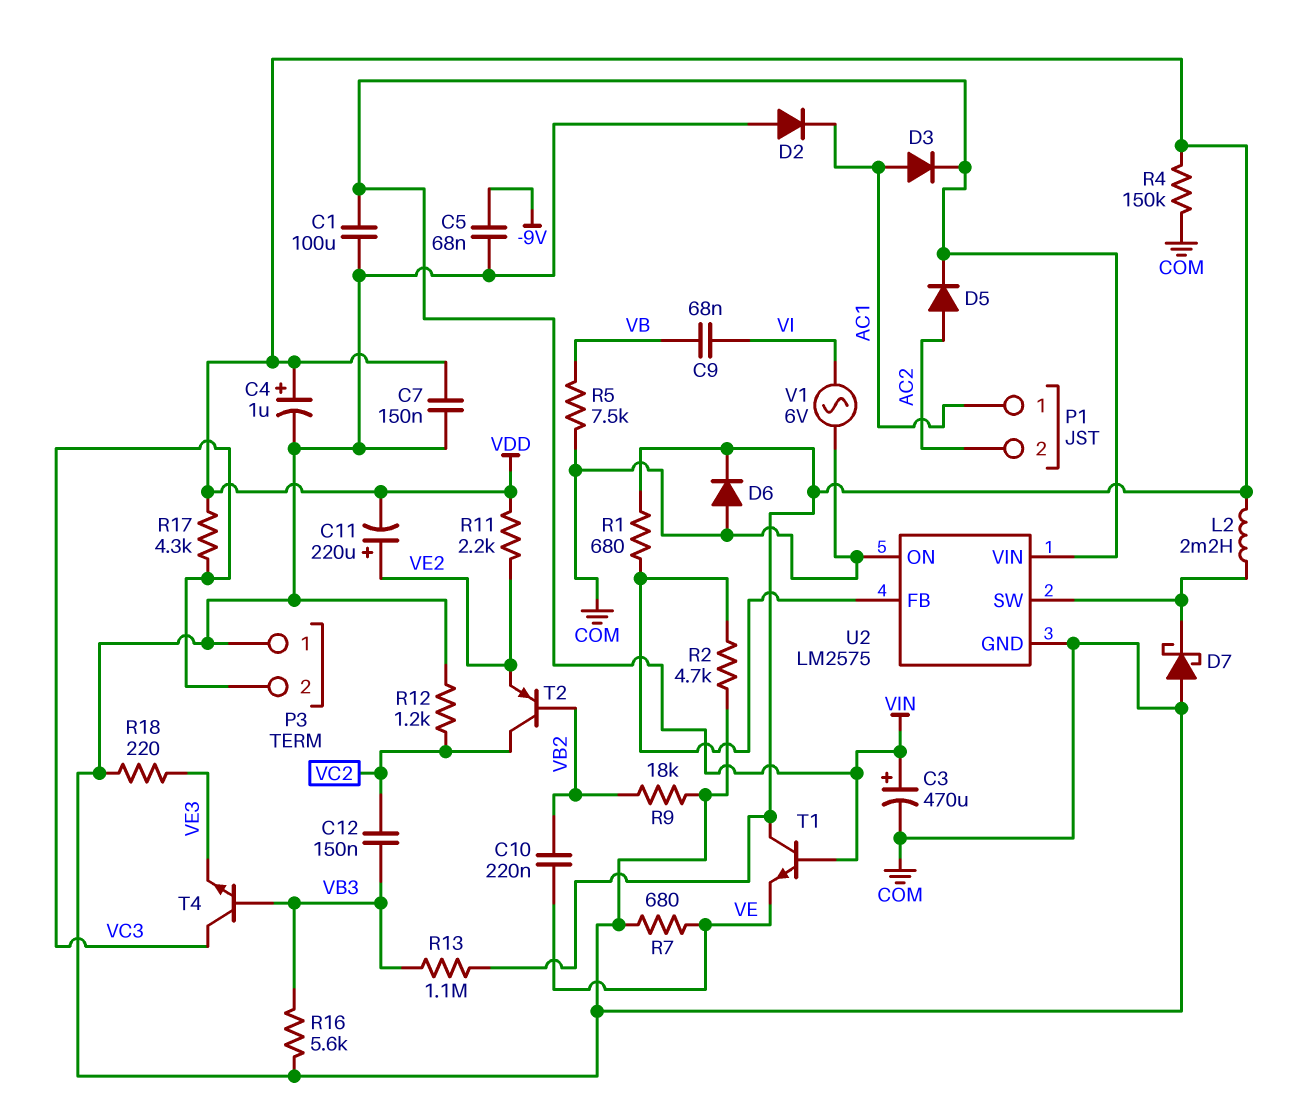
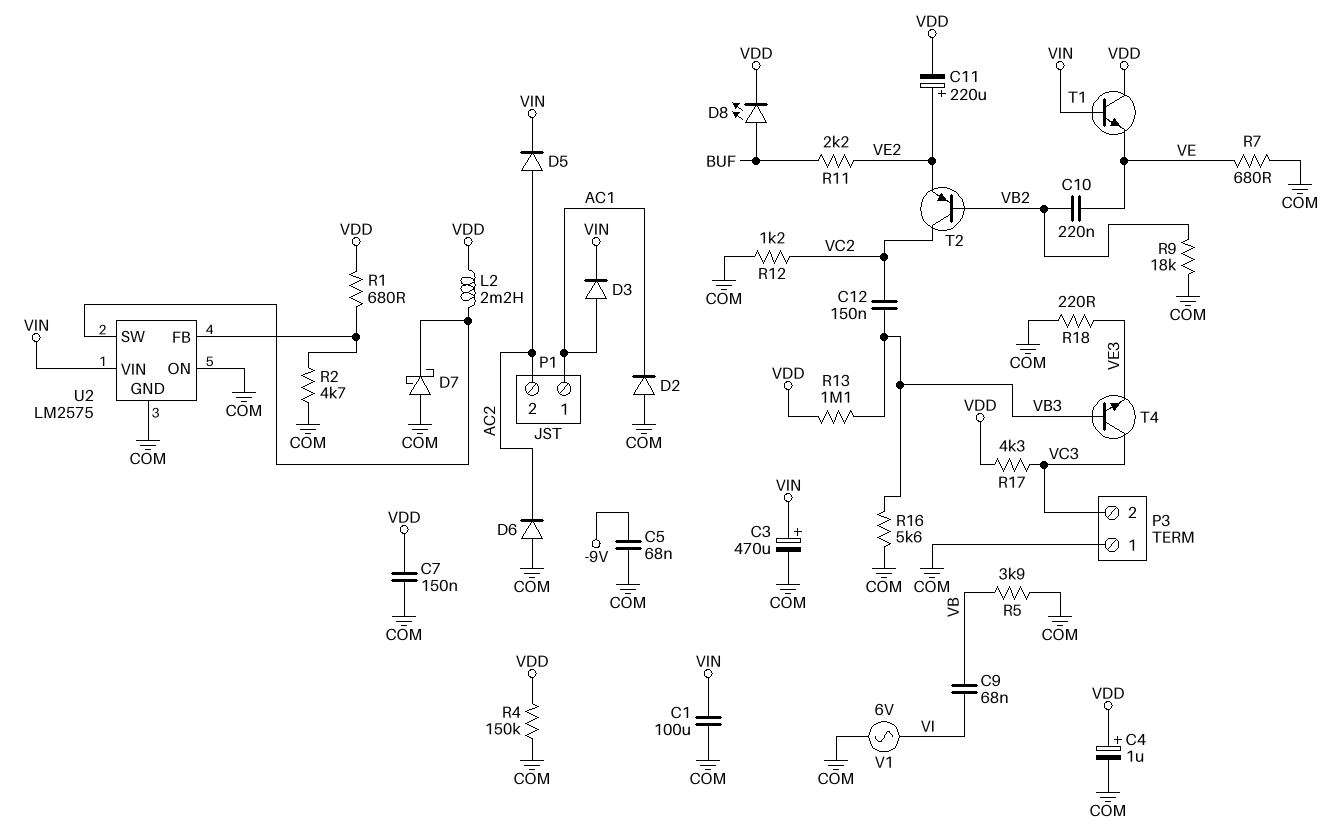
D6: diode (A COM, K VDD) -> diode (A COM, K AC2)
D8: none -> LED (A BUF, K VDD)
R5: 7.5k (COM, VB) -> 3.9k (COM, VB)
R11: 2.2k (VDD, VE2) -> 2.2k (BUF, VE2)

